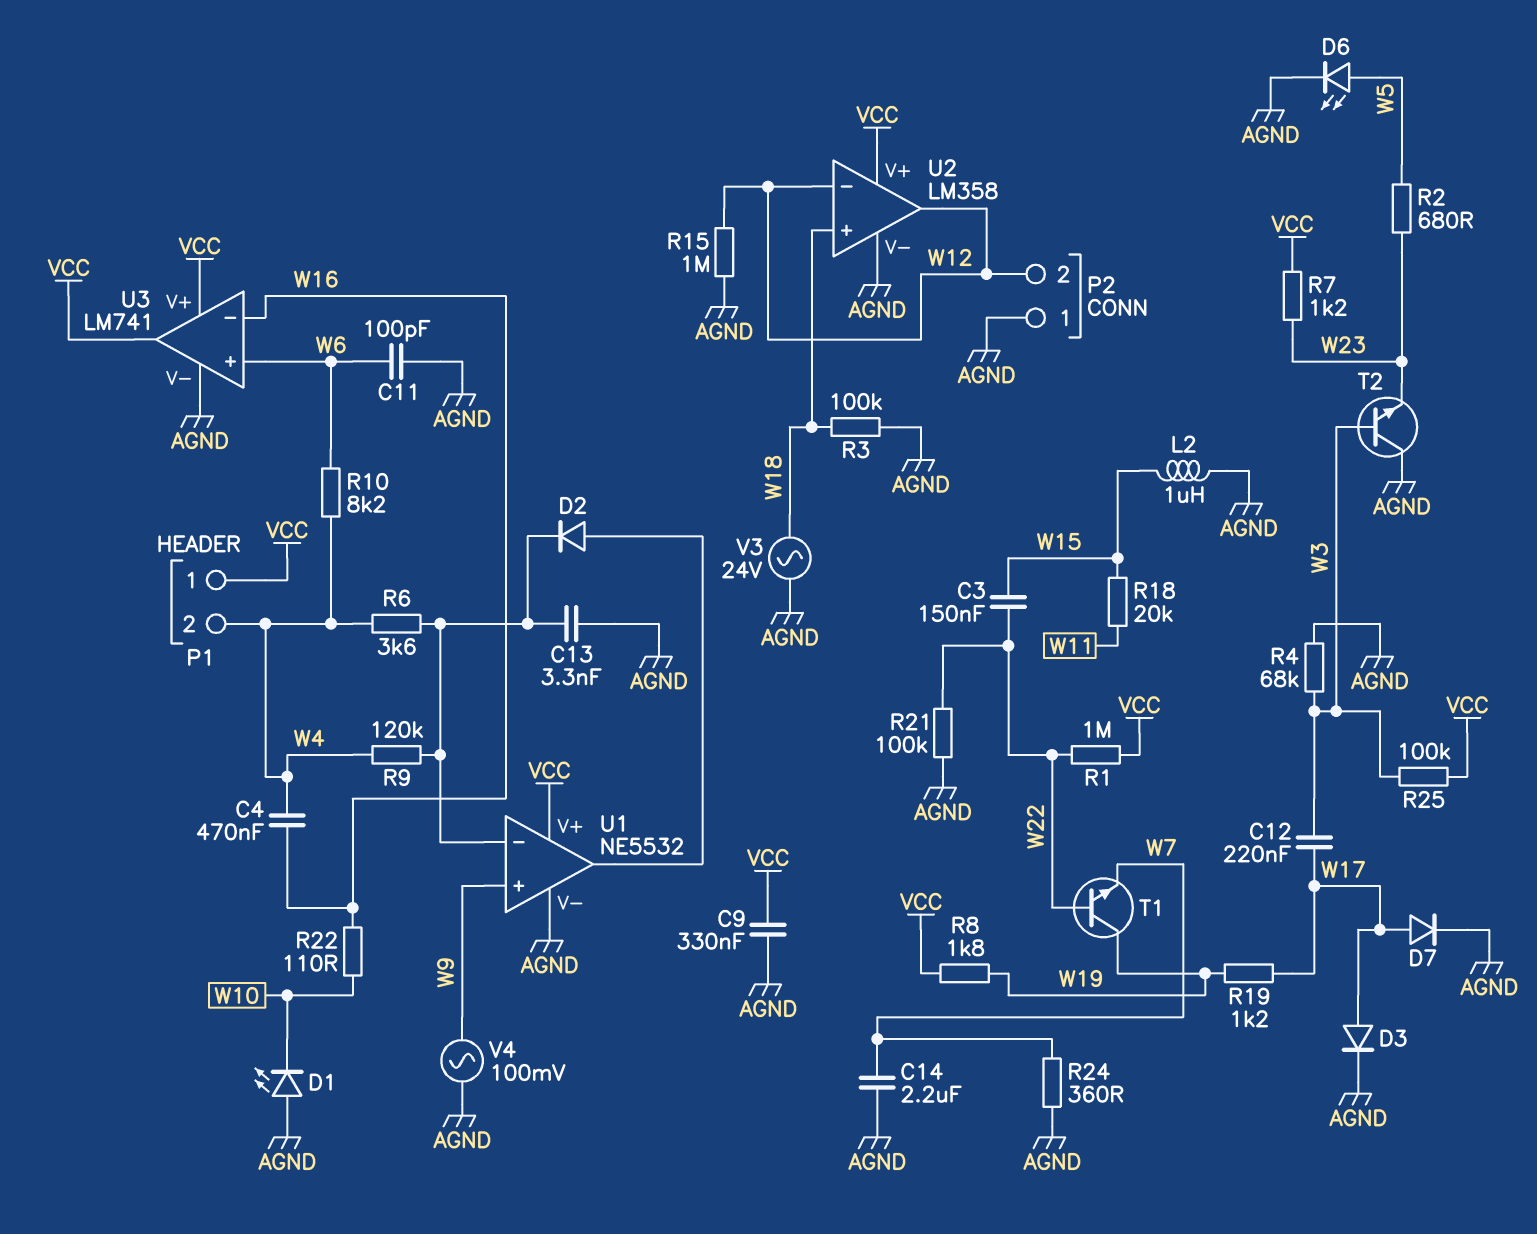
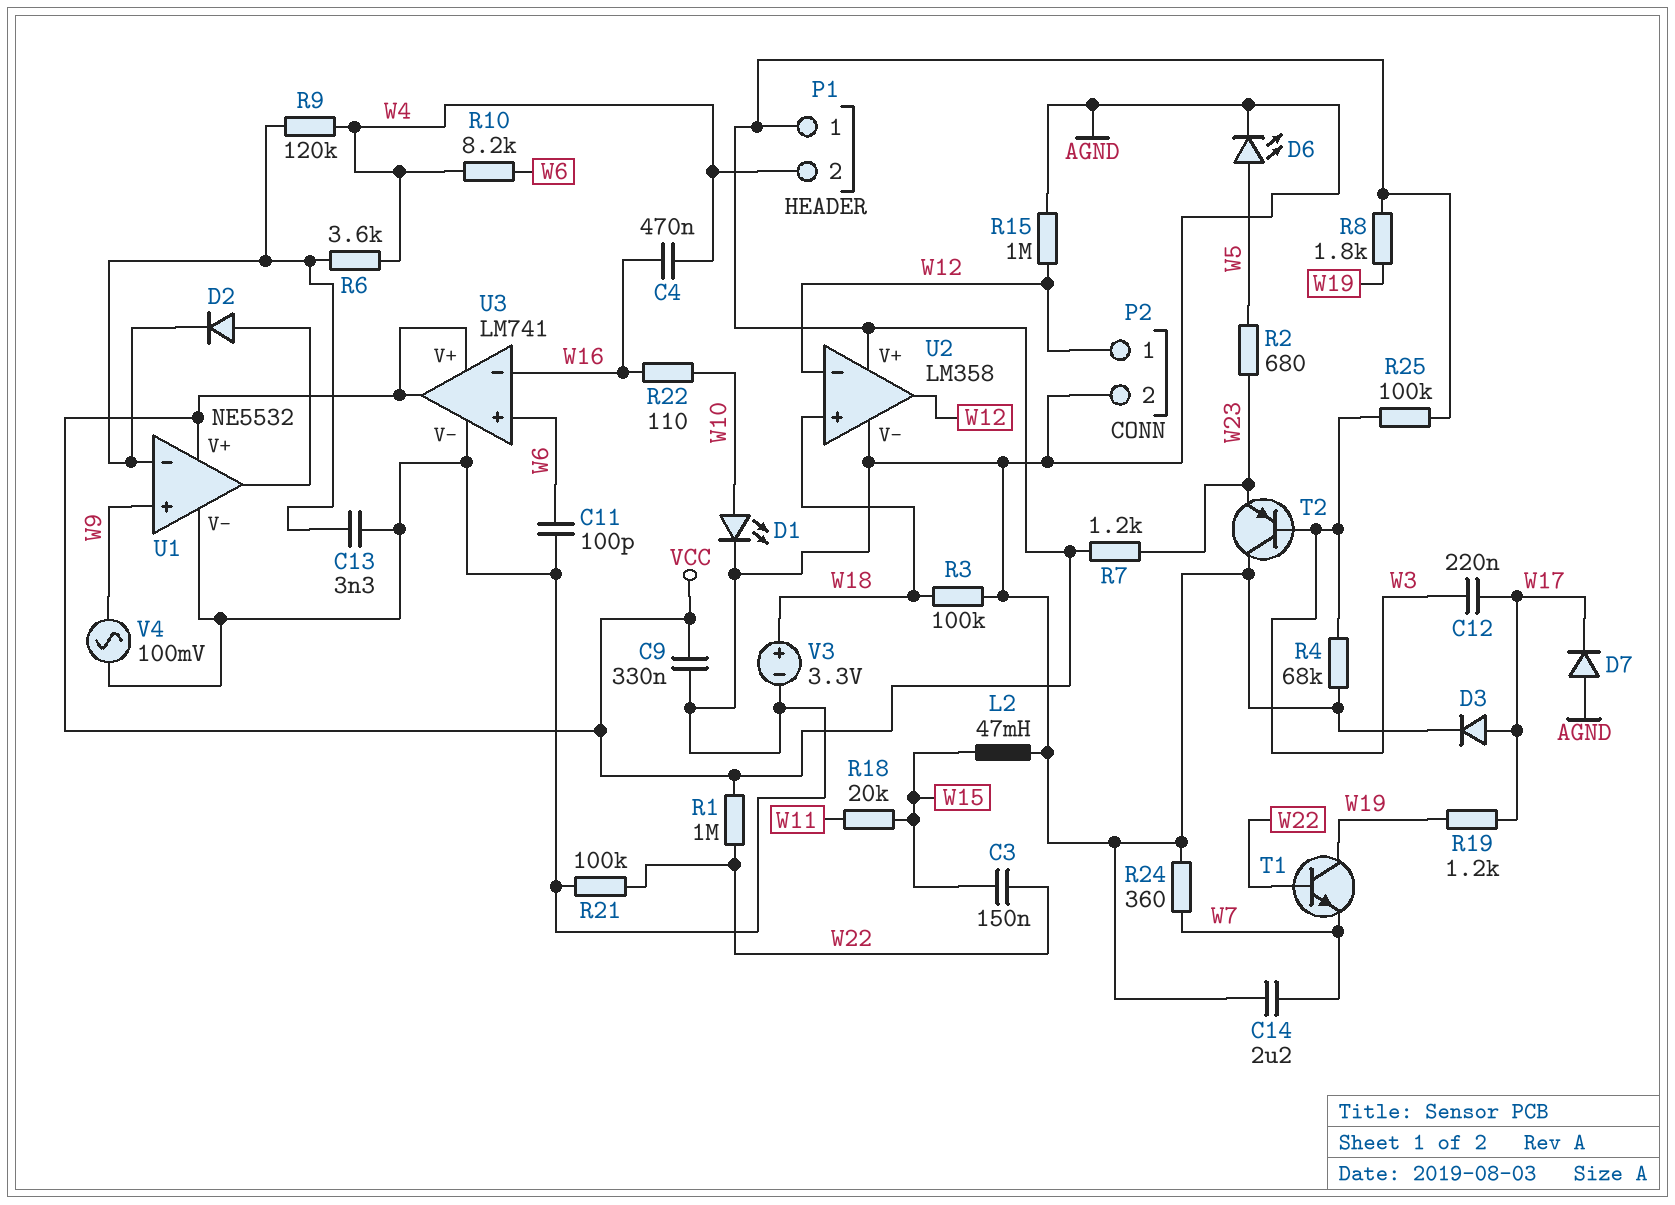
D1: LED (A AGND, K W10) -> LED (A W10, K AGND)
D7: diode (A W17, K AGND) -> diode (A AGND, K W17)
L2: 1uH (AGND, W15) -> 47mH (AGND, W15)
P2 pin 1: AGND -> W12
P2 pin 2: W12 -> AGND
T2: NPN (B W3, C AGND, E W23) -> PNP (B W3, C AGND, E W23)
V3: AC 24V (AGND, W18) -> 3.3V (plus W18, minus AGND)

